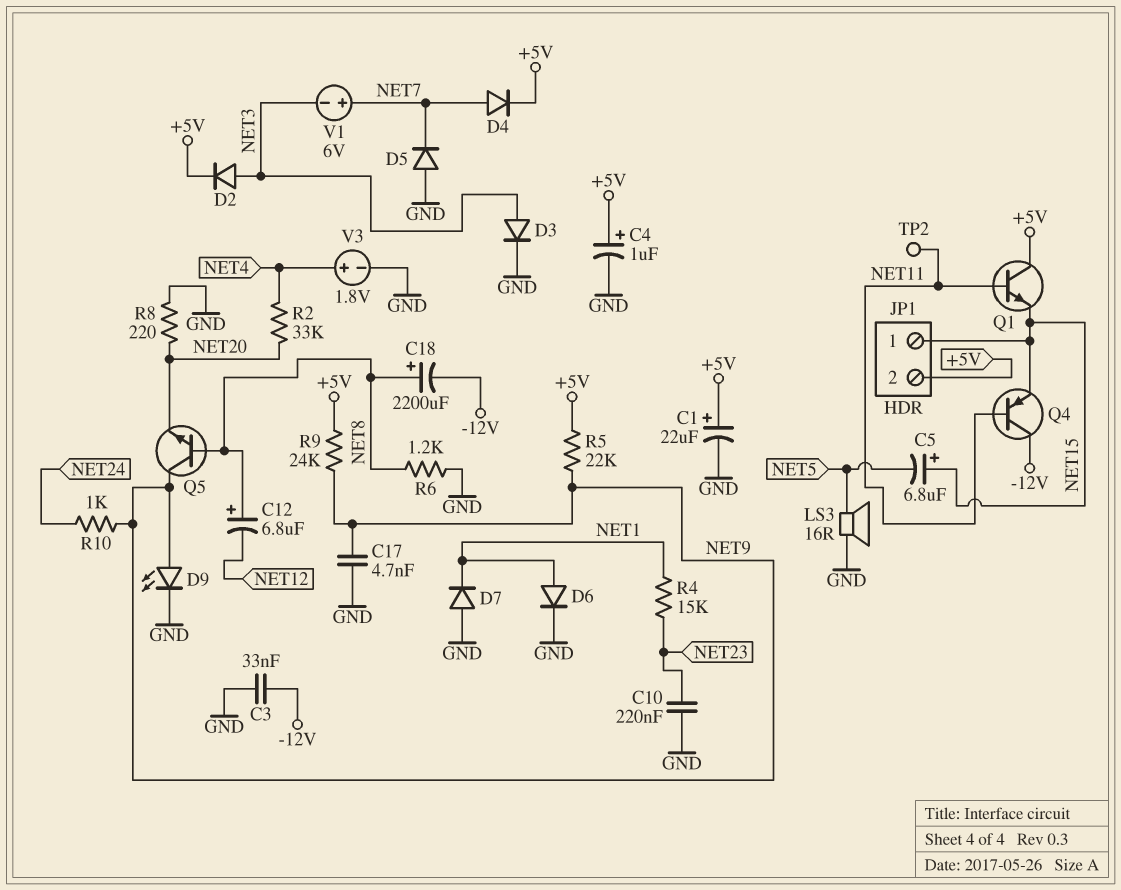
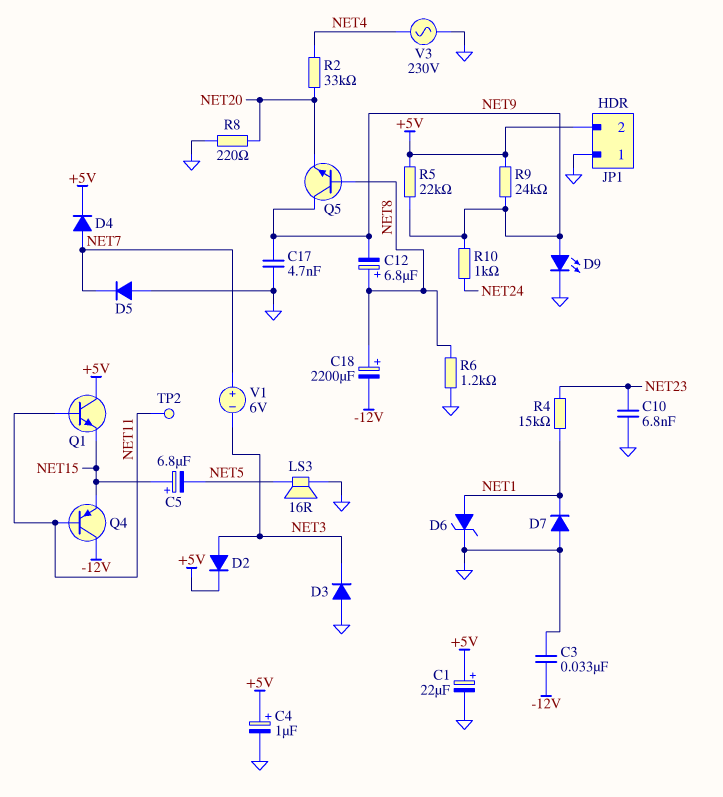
C10: 220nF (GND, NET23) -> 6.8nF (GND, NET23)
C12: 6.8uF (plus NET8, minus NET12) -> 6.8uF (plus NET8, minus NET9)
D3: diode (A NET3, K GND) -> diode (A GND, K NET3)
D6: diode (A NET1, K GND) -> zener (A NET1, K GND)
JP1 pin 1: NET15 -> GND
V3: 1.8V (plus NET4, minus GND) -> AC 230V (GND, NET4)

